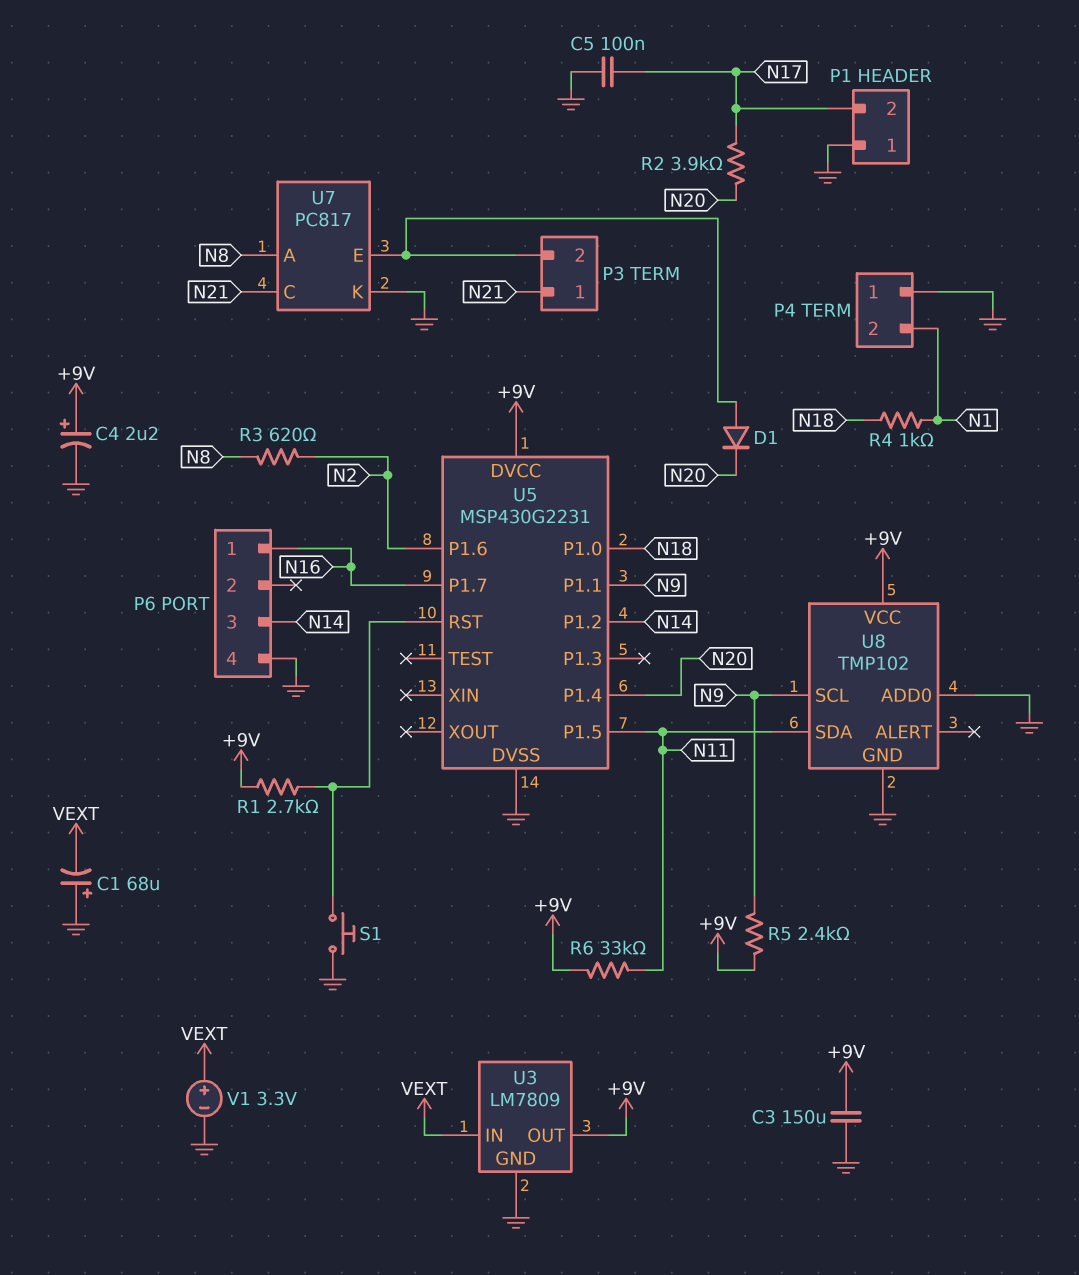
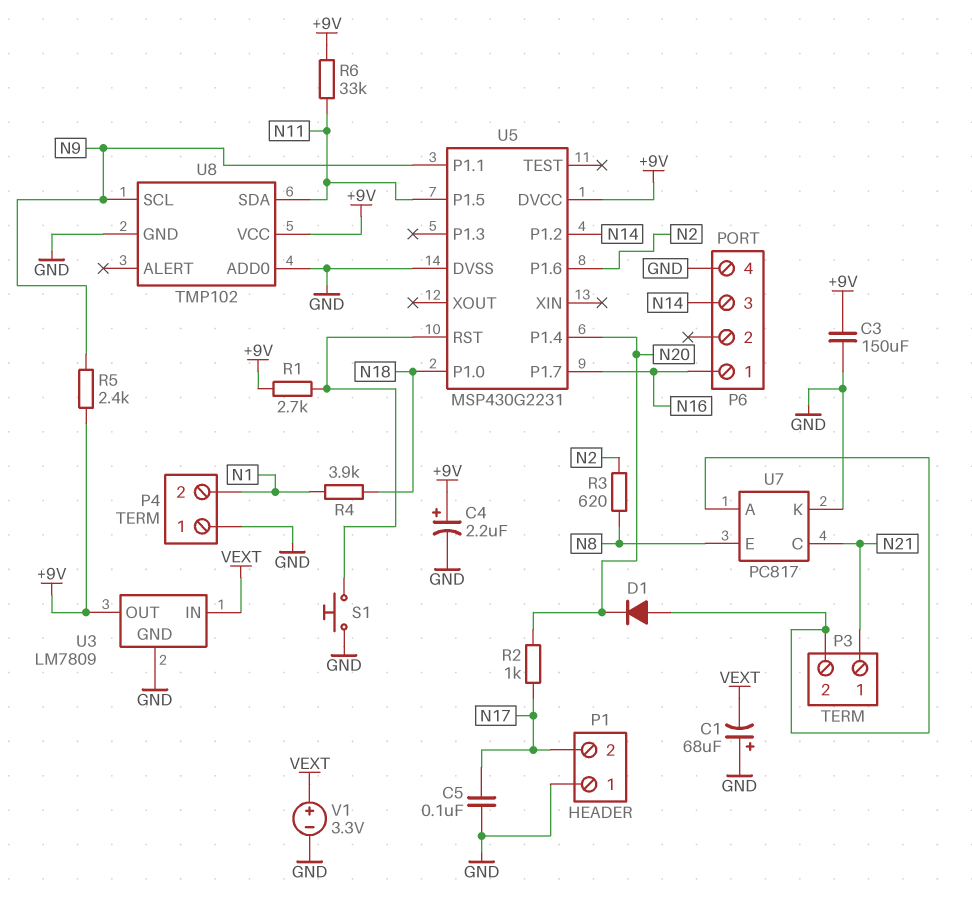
R2: 3.9k (N17, N20) -> 1k (N17, N20)
R4: 1k (N1, N18) -> 3.9k (N1, N18)
U7 pin A: N8 -> P3/2
U7 pin E: P3/2 -> N8

